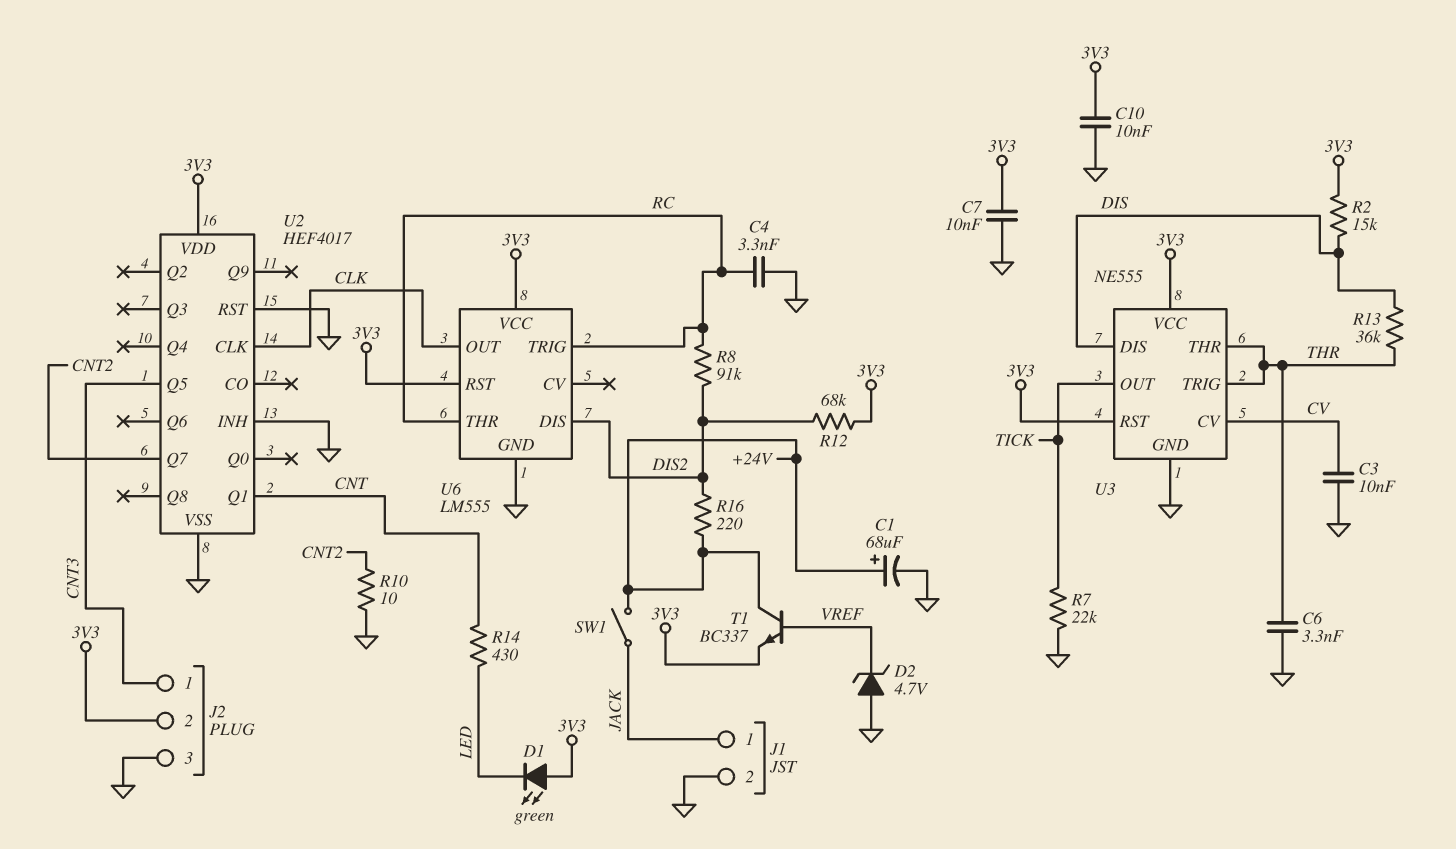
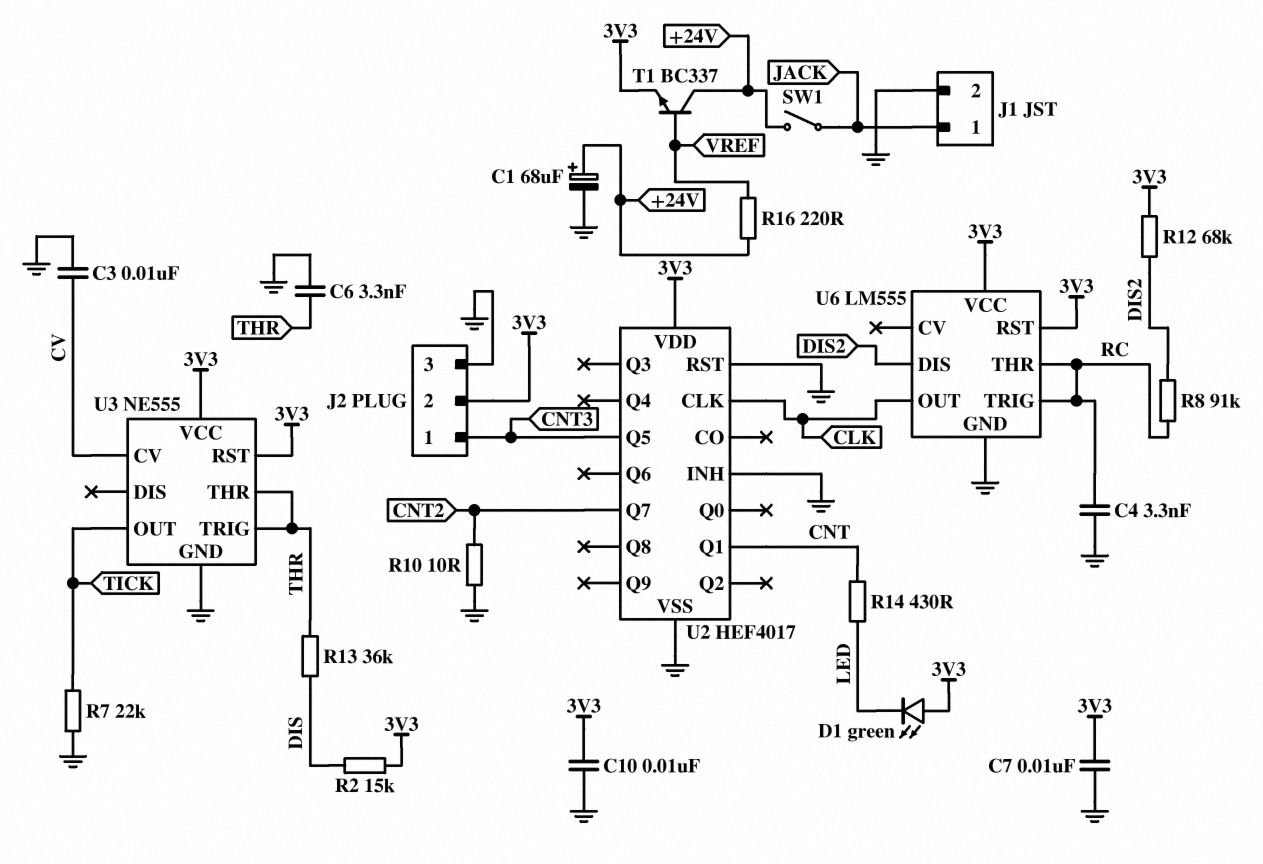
D2: zener 4.7V (A GND, K VREF) -> none
R16: 220 (+24V, DIS2) -> 220 (+24V, VREF)
U3 pin DIS: DIS -> none

